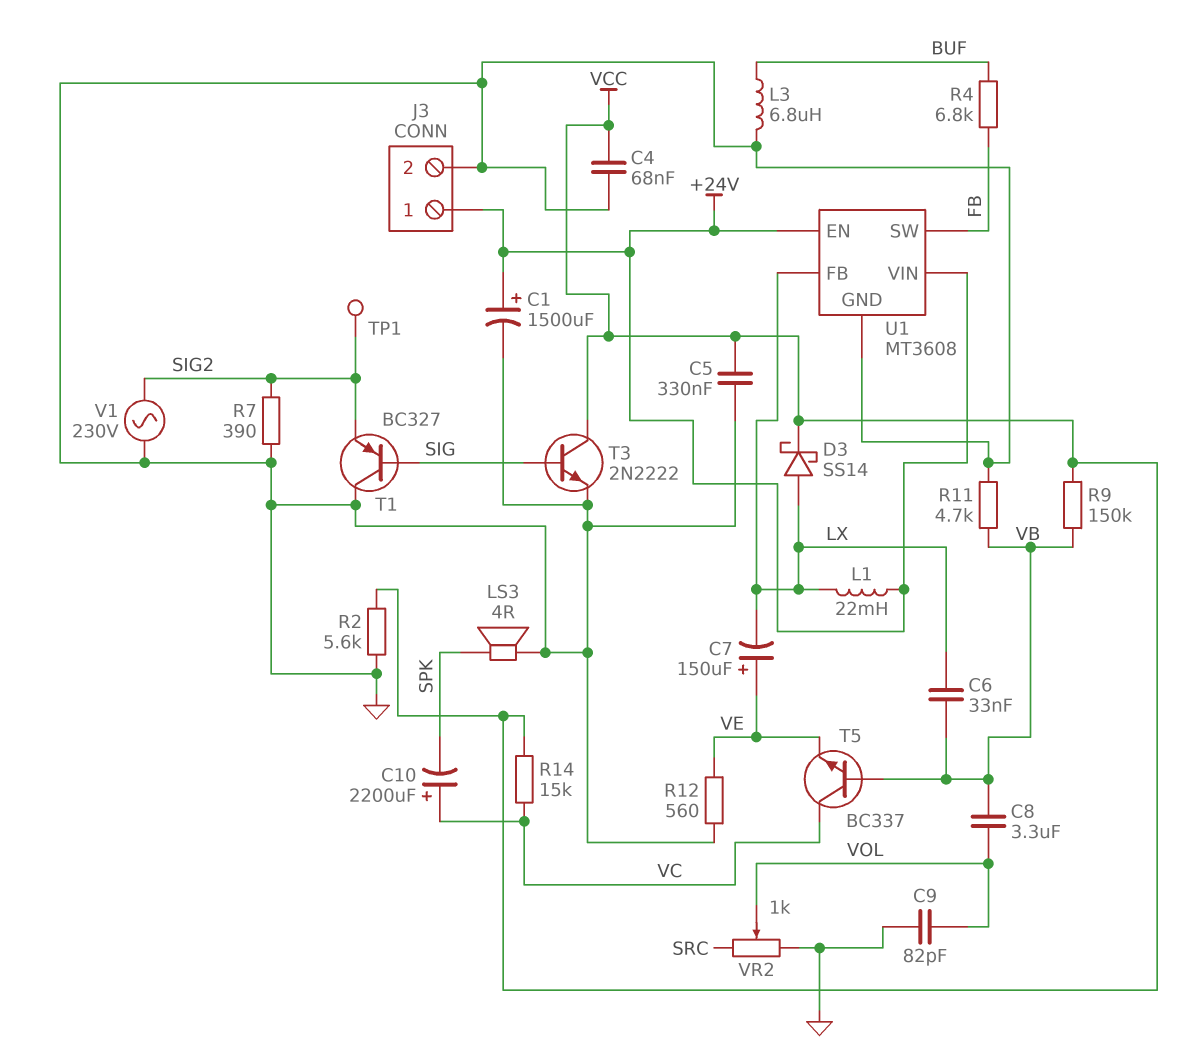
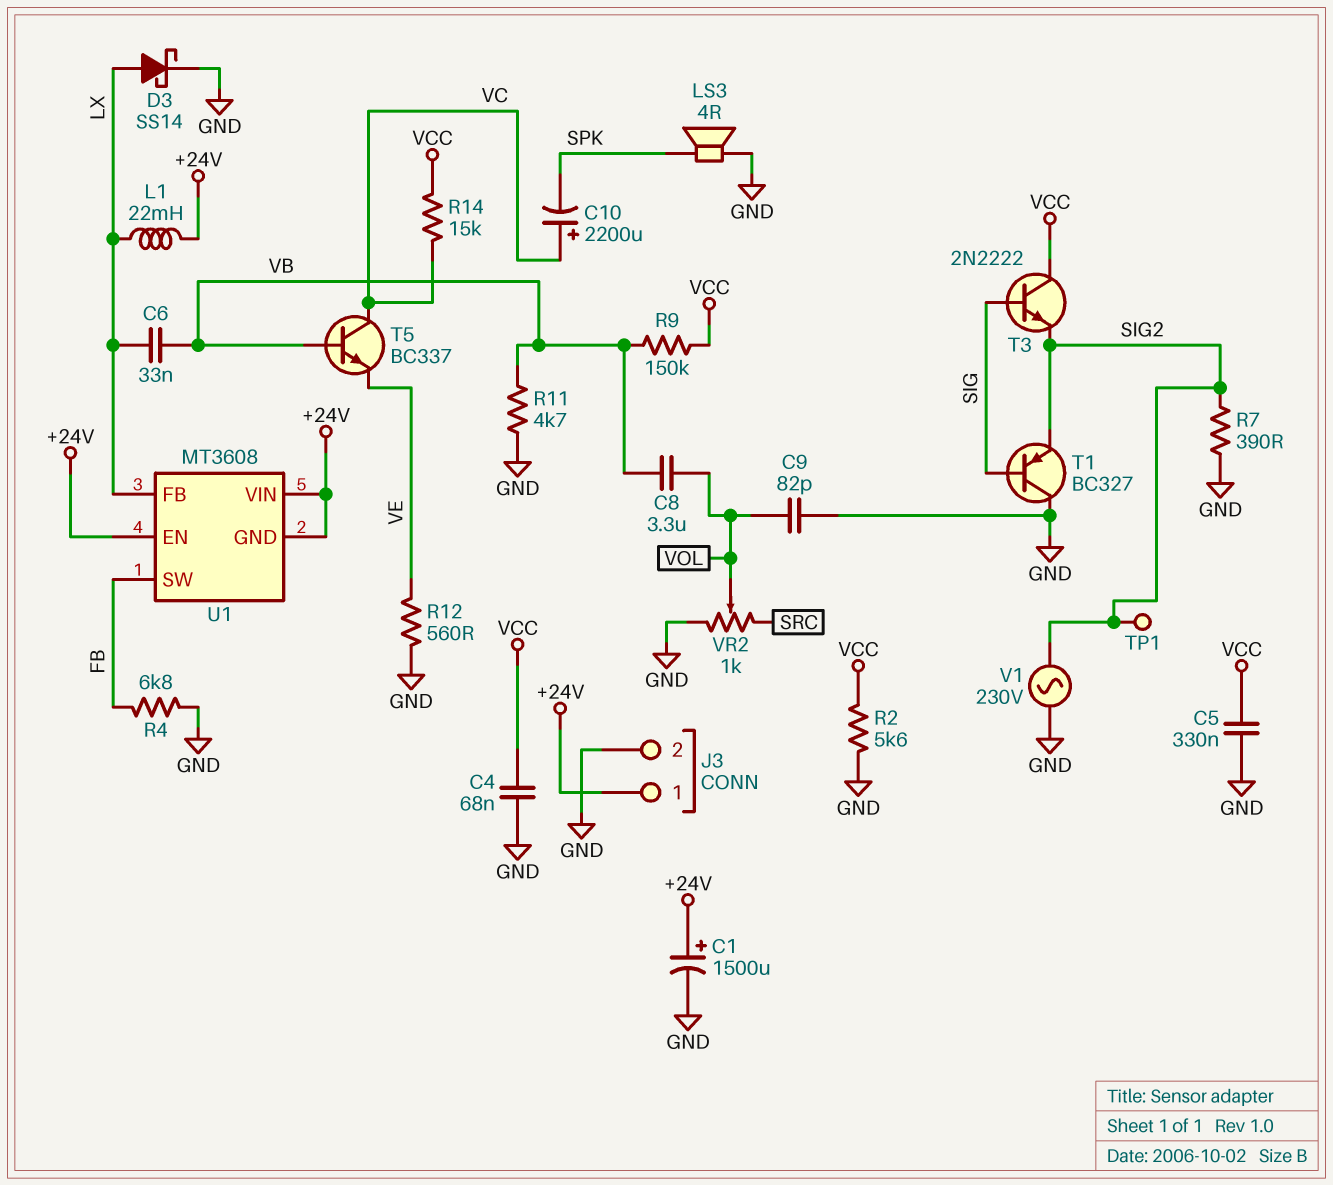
C7: 150uF (plus VE, minus LX) -> none
D3: schottky SS14 (A LX, K VCC) -> schottky SS14 (A LX, K GND)
L3: 6.8uH (BUF, GND) -> none
R4: 6.8k (BUF, FB) -> 6.8k (FB, GND)
T3: NPN 2N2222 (B SIG, C VCC, E GND) -> NPN 2N2222 (B SIG, C VCC, E SIG2)
U1 pin GND: GND -> +24V

